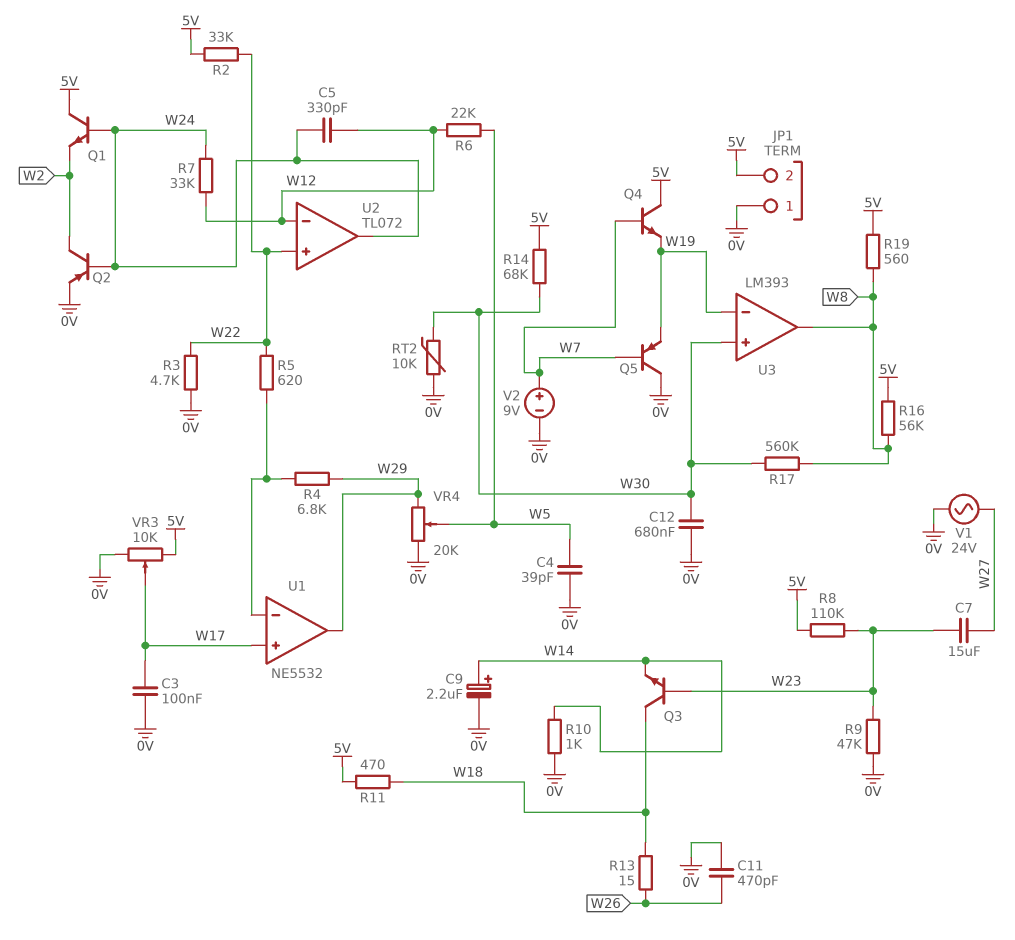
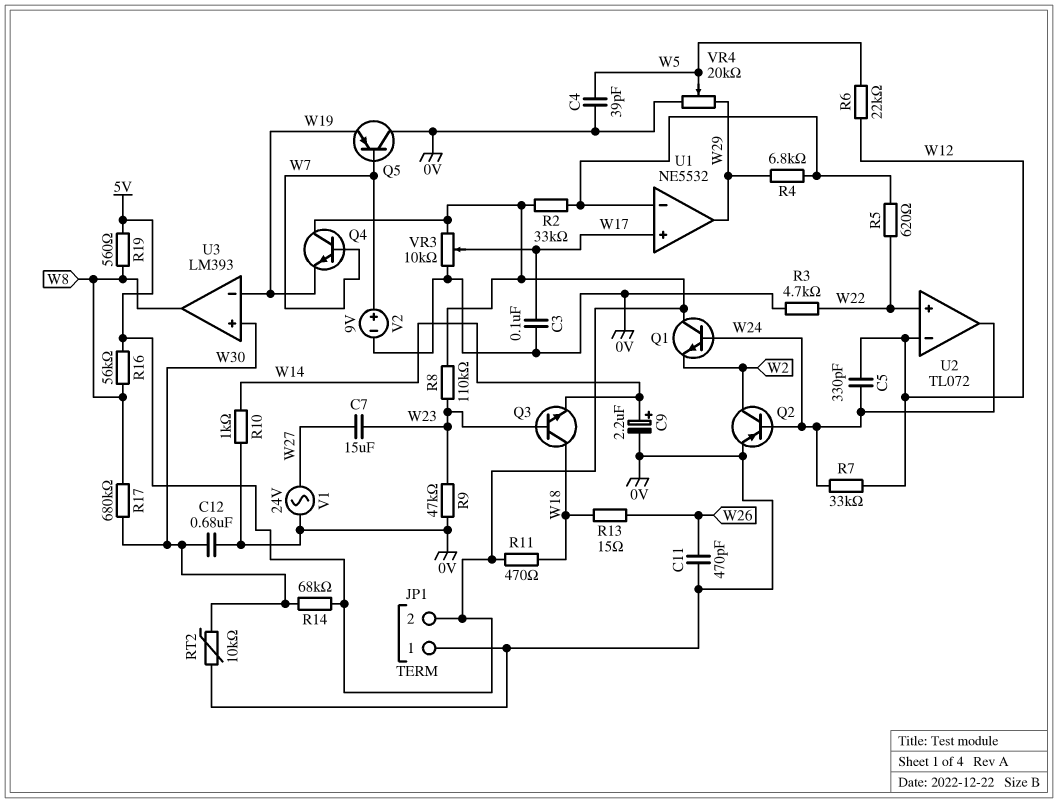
R2: 33k (5V, W22) -> 33k (5V, U1/in-)
R17: 560k (W8, W30) -> 680k (W8, W30)

